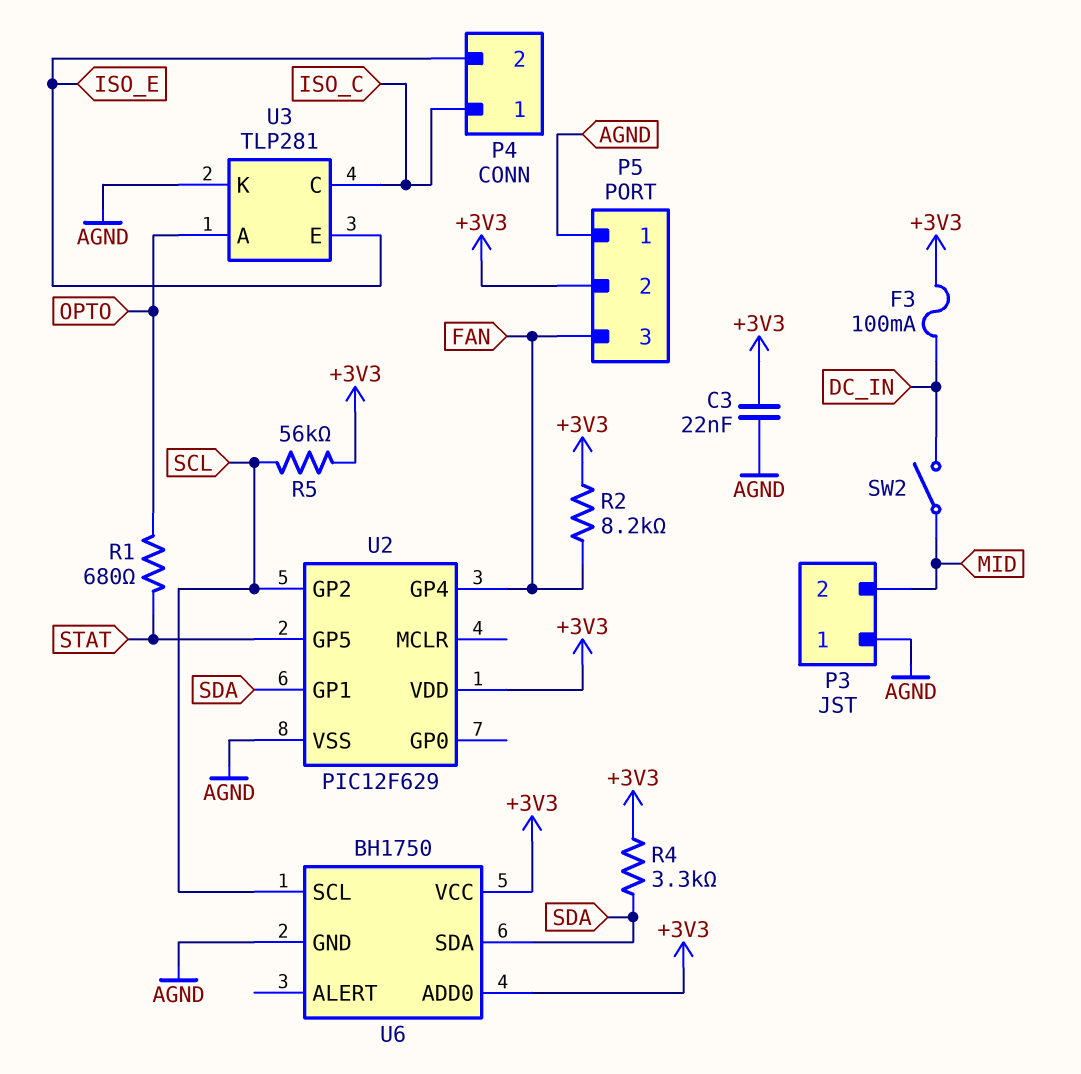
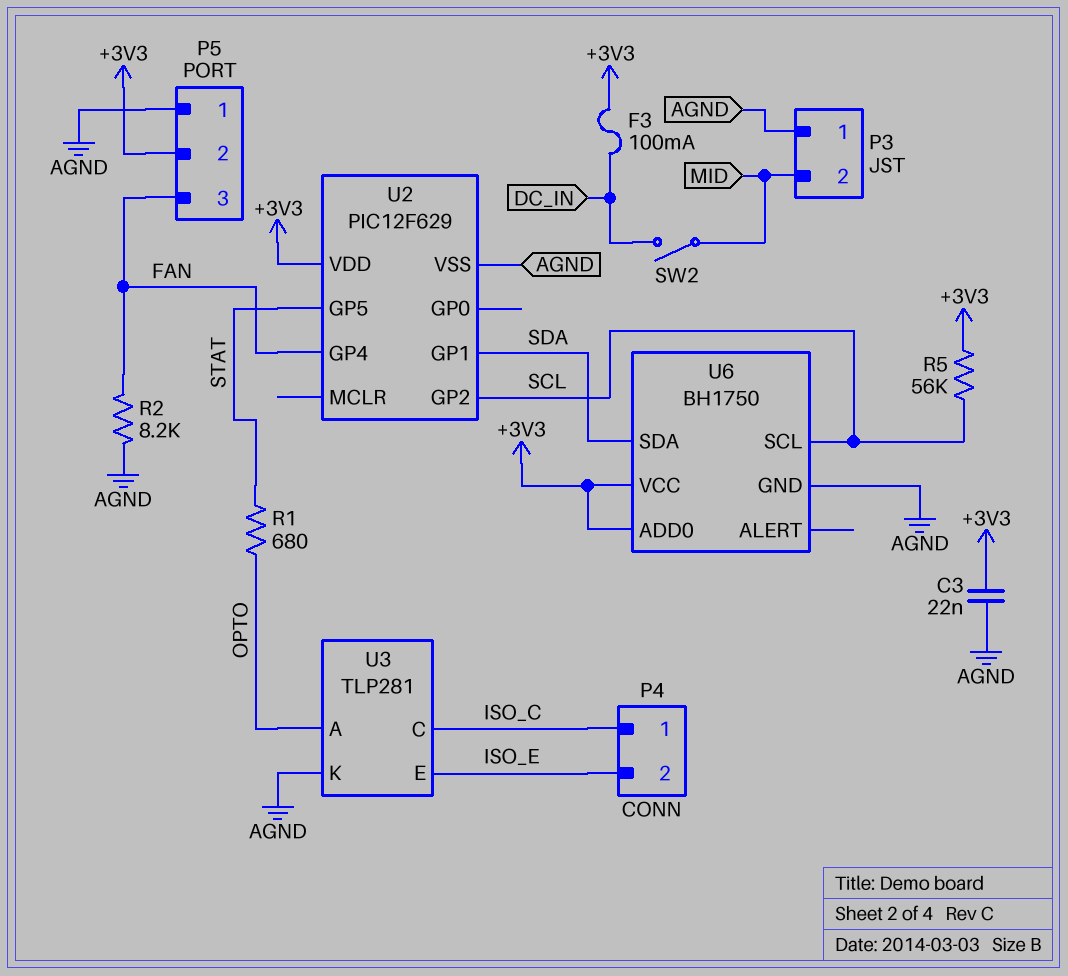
R2: 8.2k (+3V3, FAN) -> 8.2k (AGND, FAN)
R4: 3.3k (+3V3, SDA) -> none

